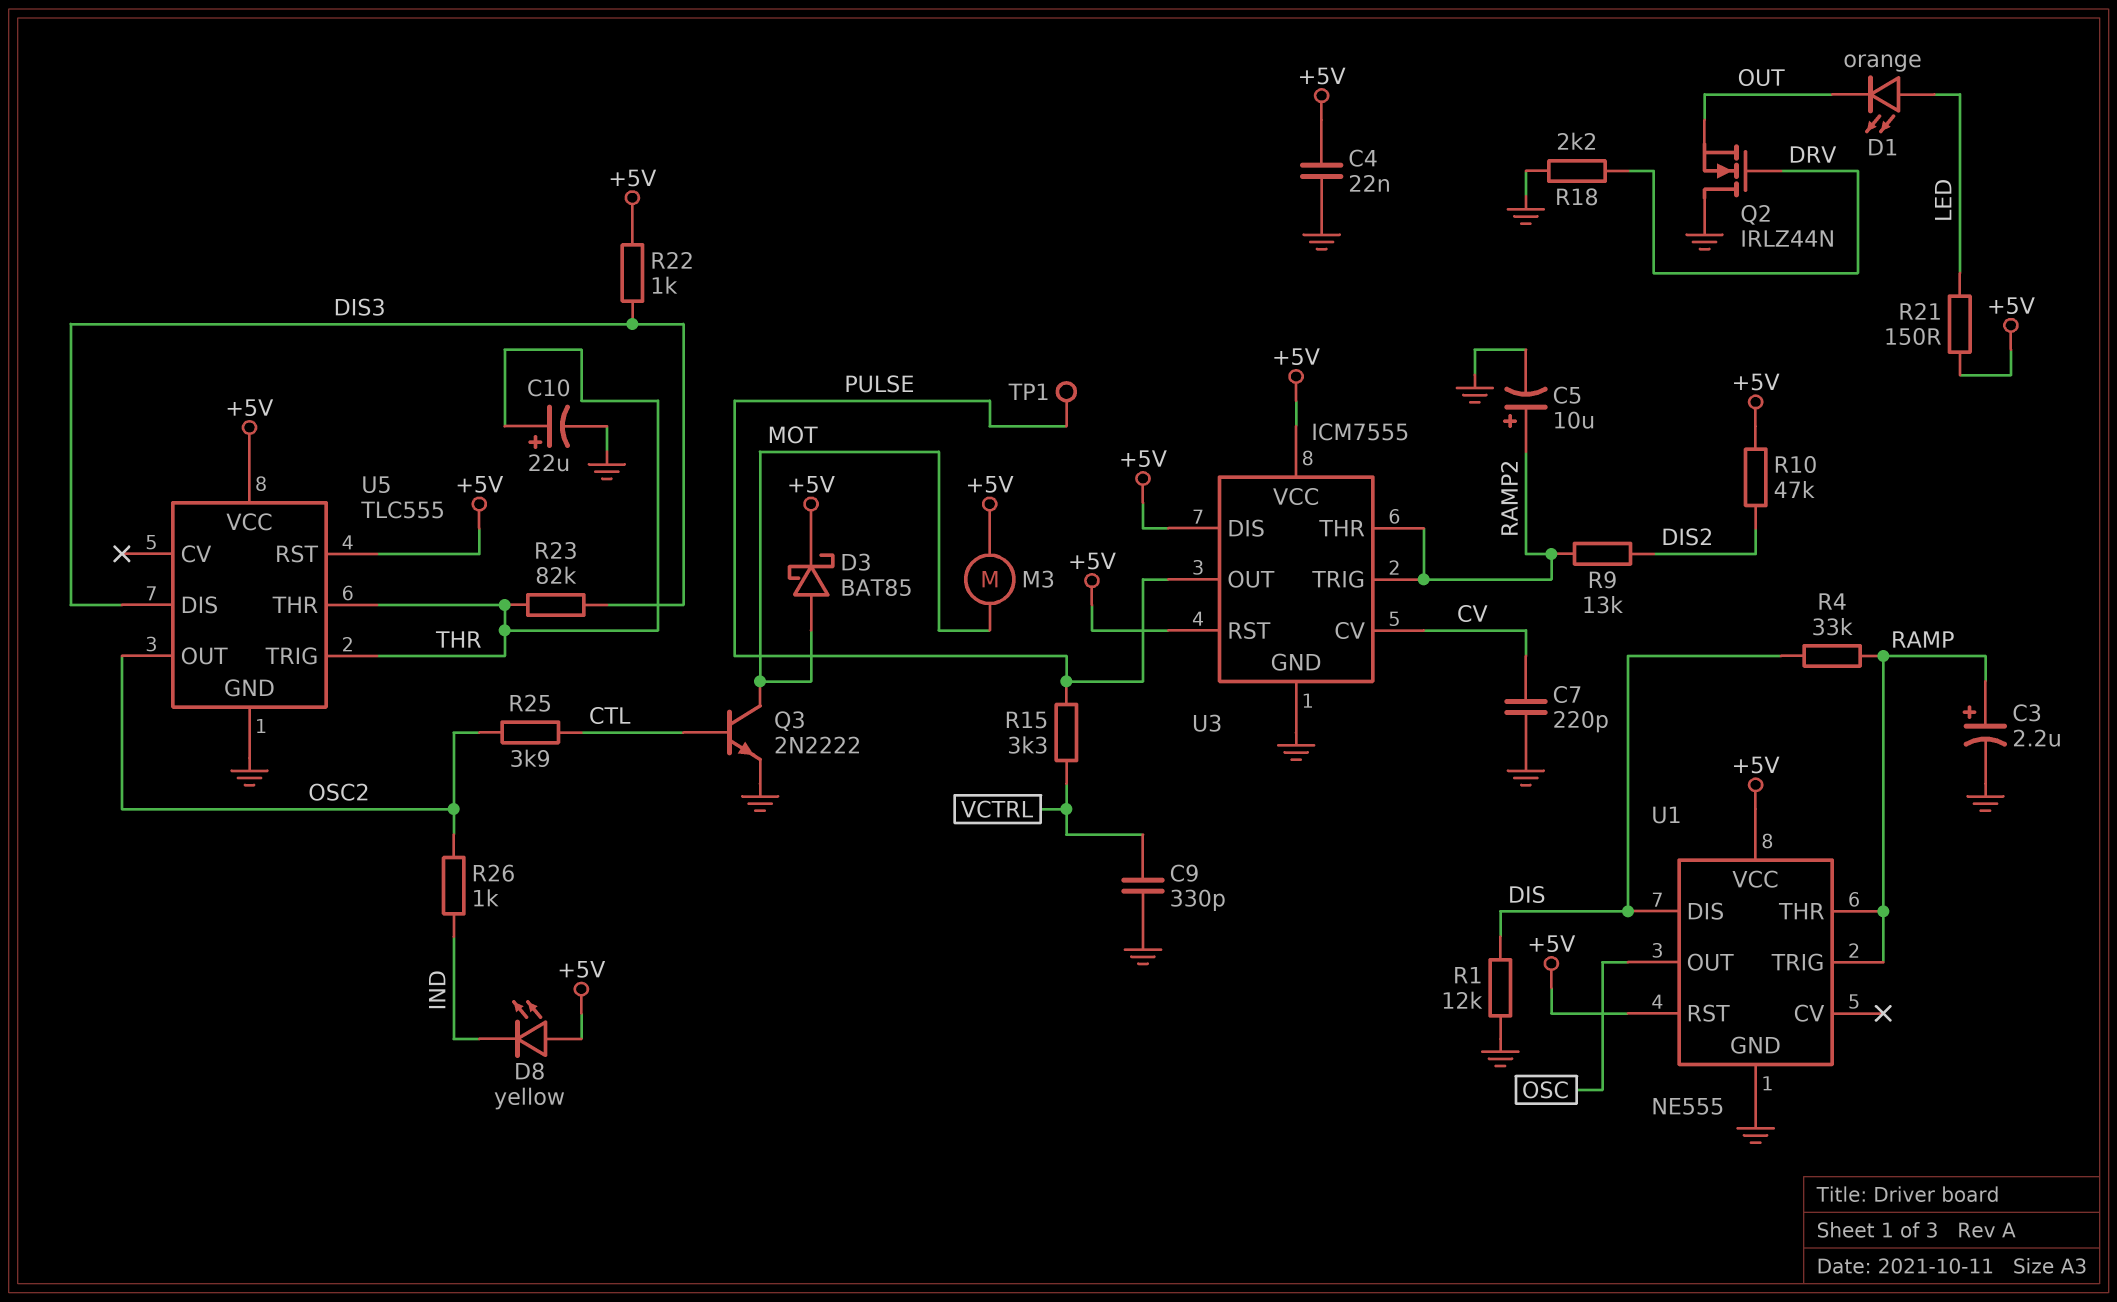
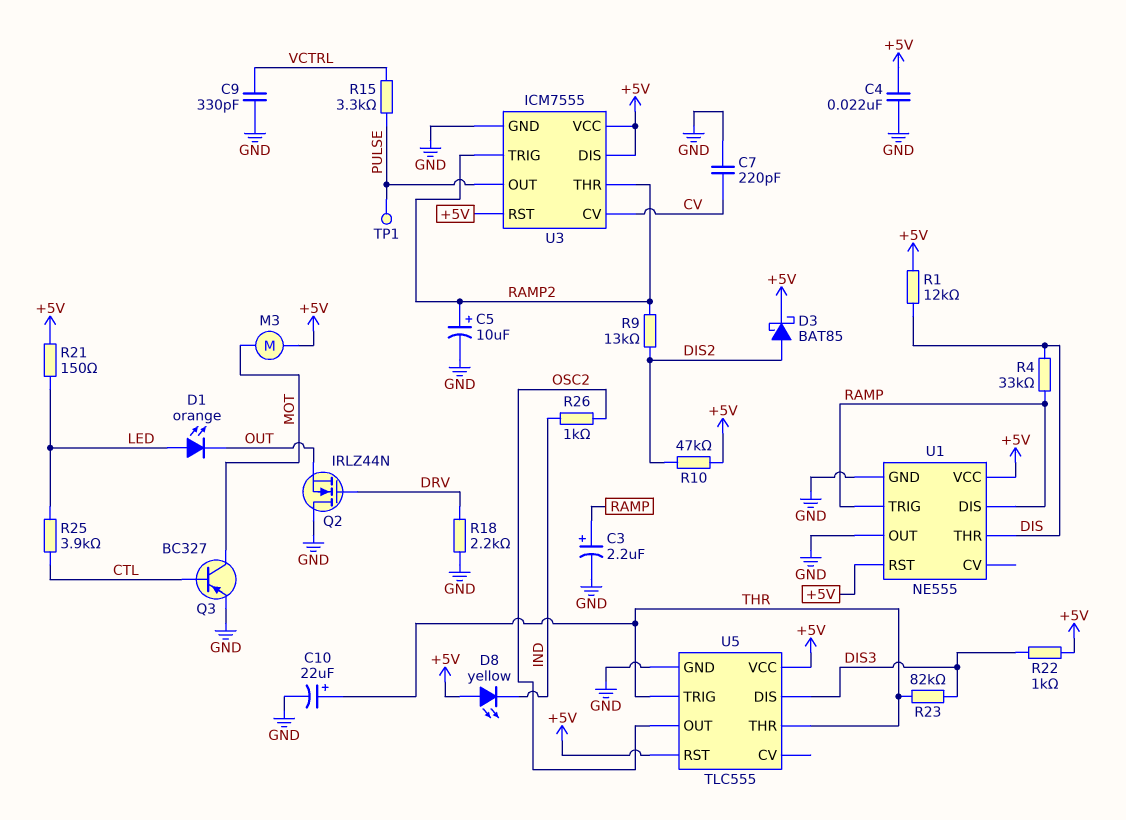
D3: schottky BAT85 (A MOT, K +5V) -> schottky BAT85 (A DIS2, K +5V)
Q3: NPN 2N2222 (B CTL, C MOT, E GND) -> PNP BC327 (B CTL, C MOT, E GND)
R1: 12k (DIS, GND) -> 12k (+5V, DIS)
R25: 3.9k (CTL, OSC2) -> 3.9k (CTL, LED)
U1 pin DIS: DIS -> RAMP
U1 pin OUT: OSC -> GND
U1 pin THR: RAMP -> DIS

